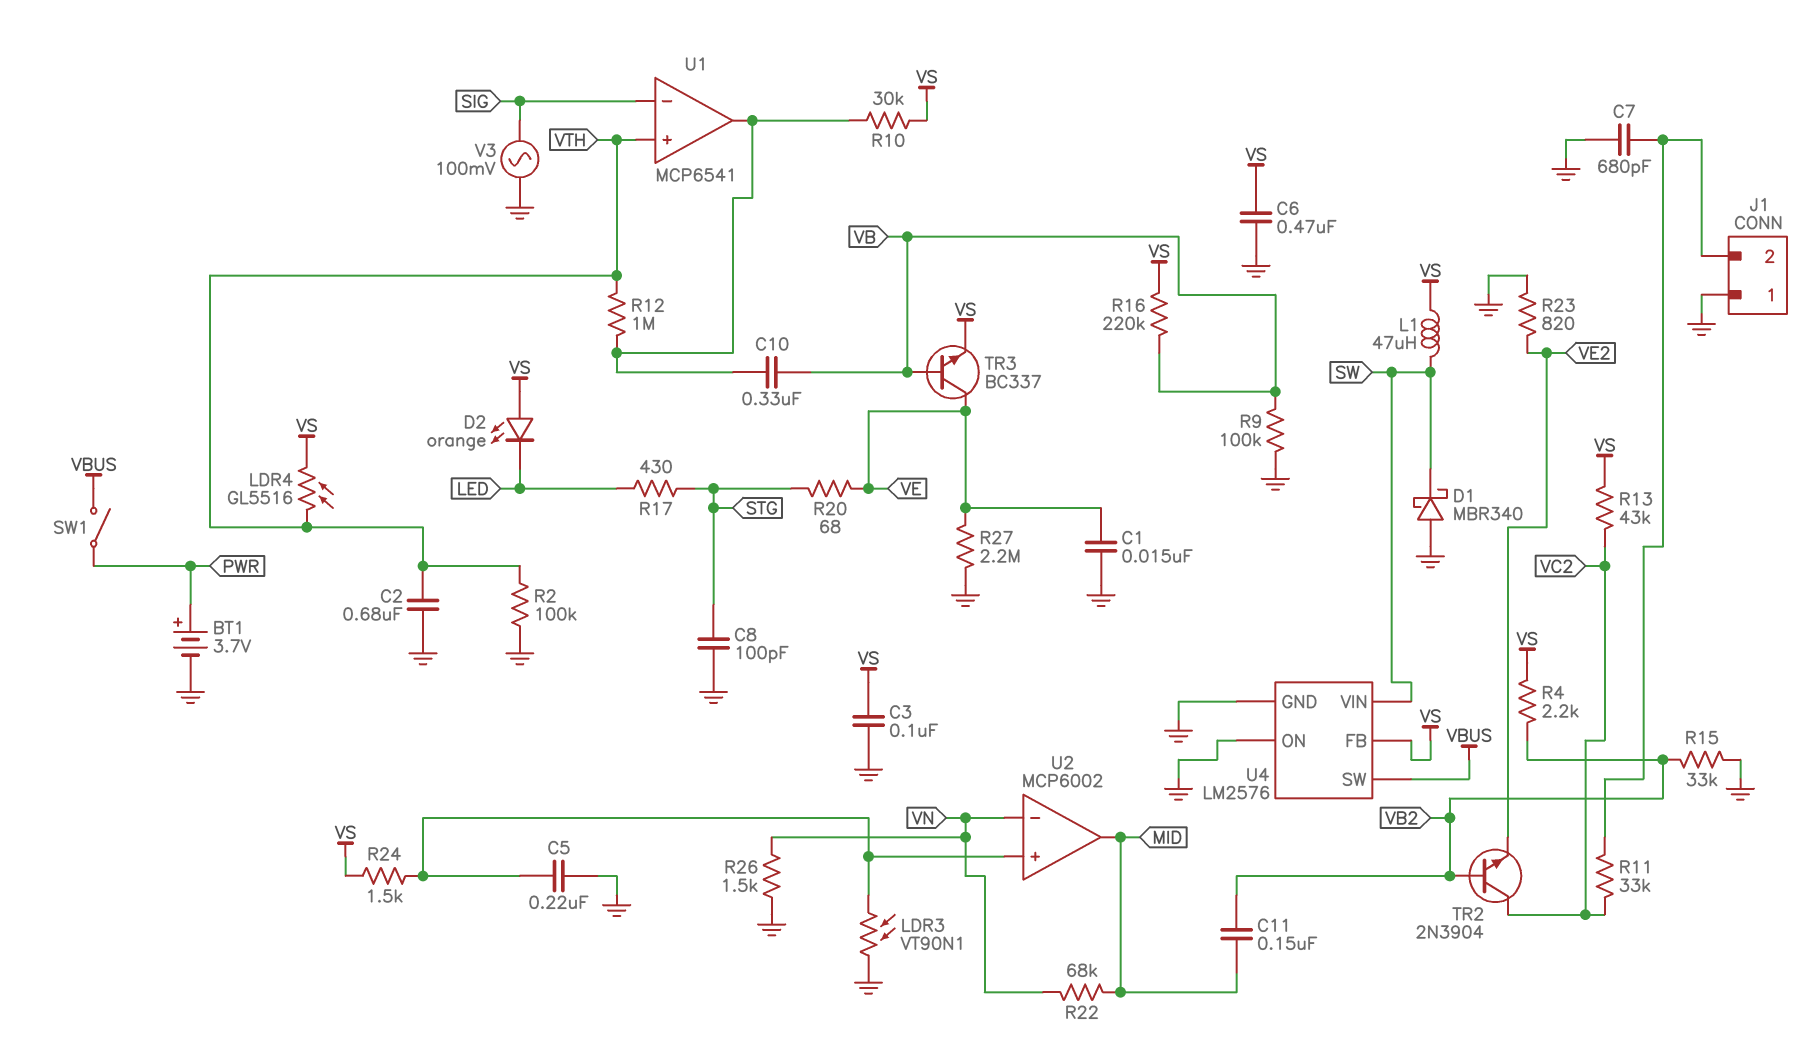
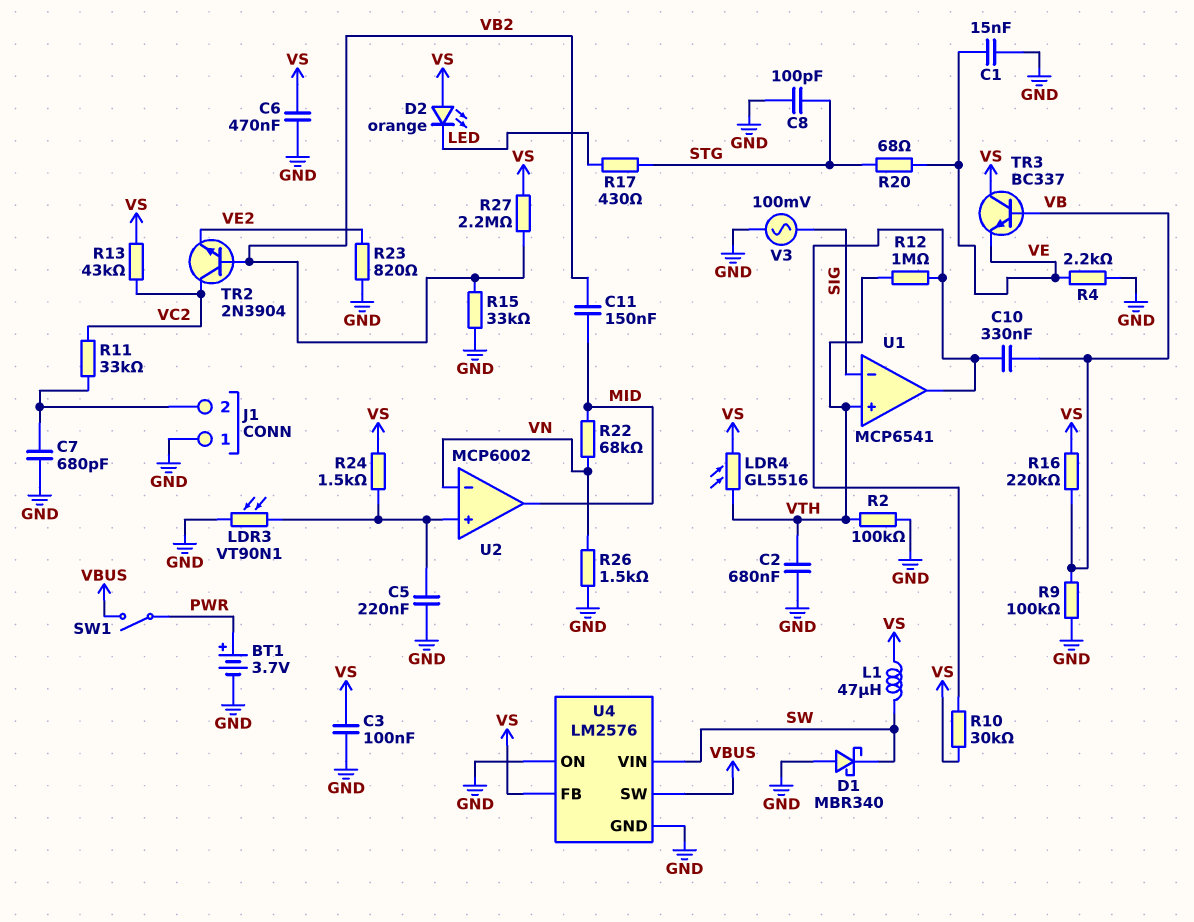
R4: 2.2k (VB2, VS) -> 2.2k (GND, VE)
R27: 2.2M (GND, VE) -> 2.2M (VB2, VS)
TR3: NPN BC337 (B VB, C VE, E VS) -> NPN BC337 (B VB, C VS, E VE)

